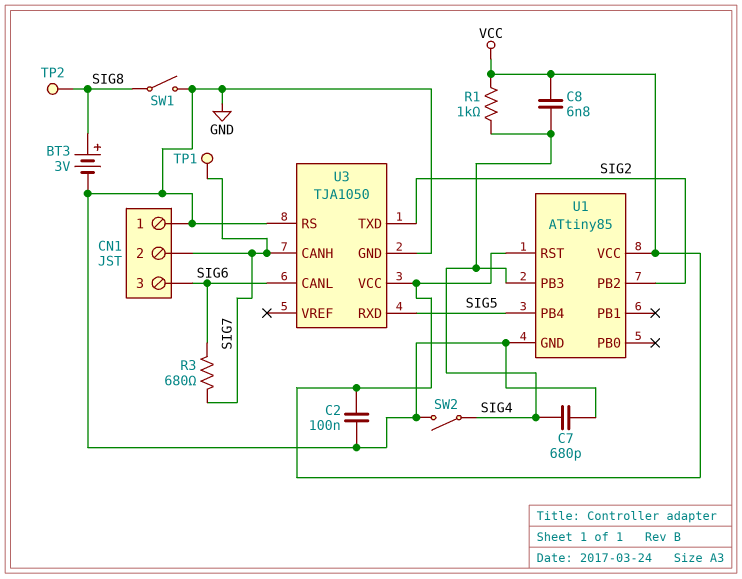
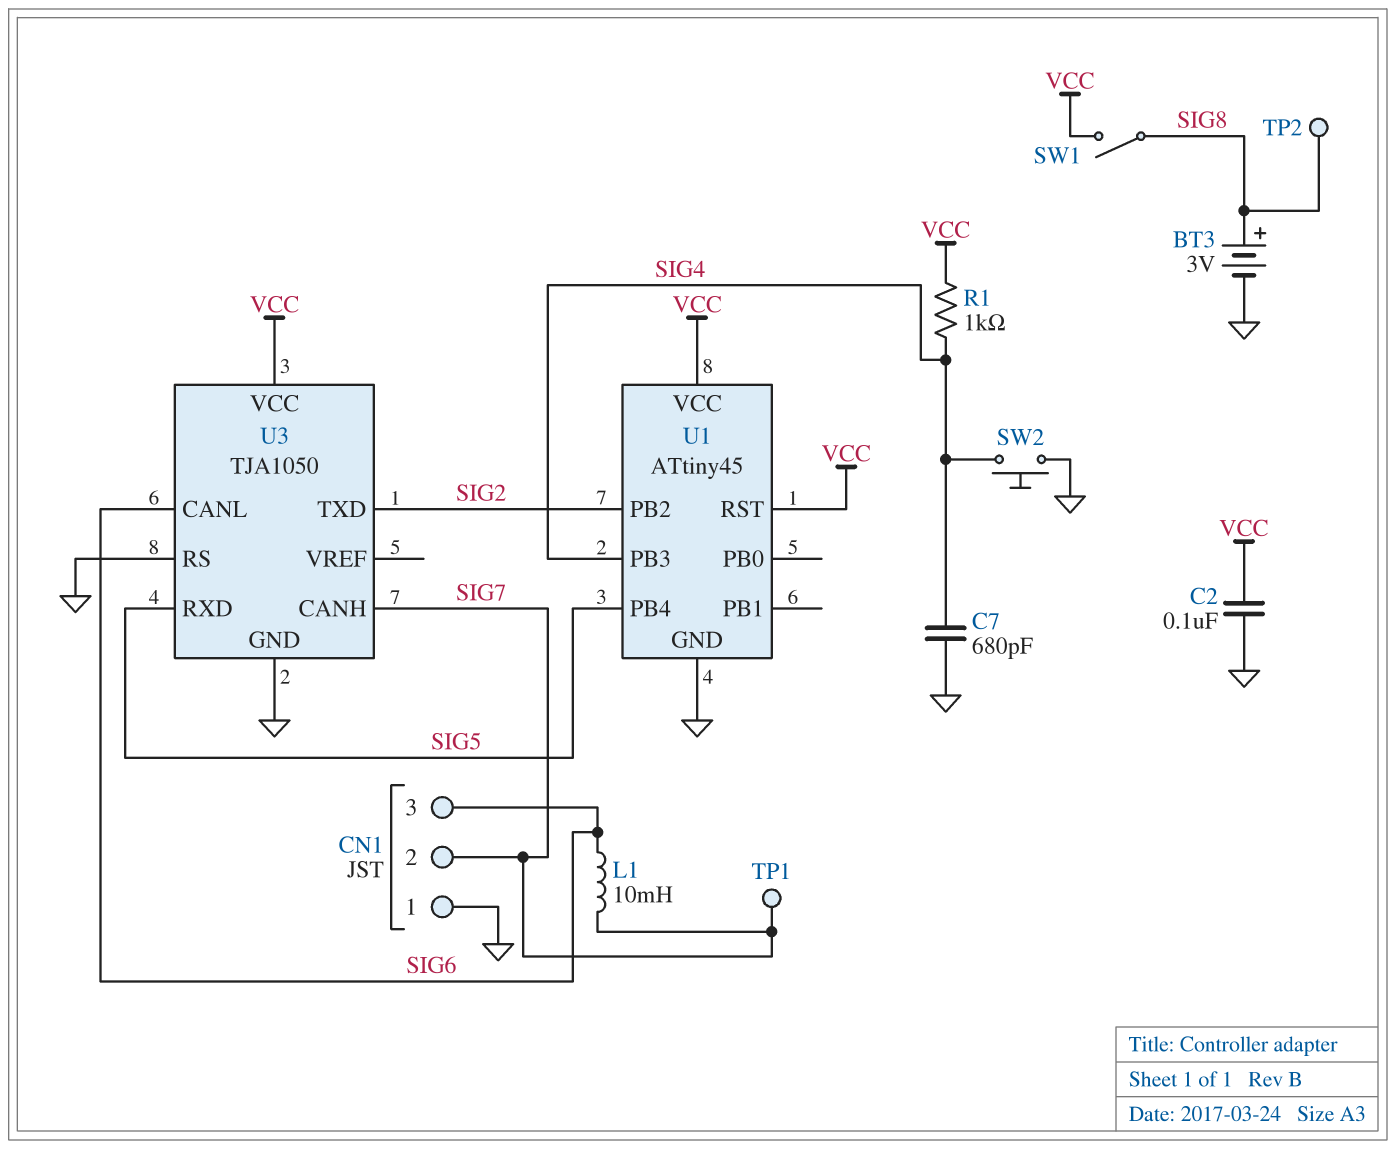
C8: 6.8nF (SIG4, VCC) -> none
L1: none -> 10mH (SIG6, SIG7)
R3: 680 (SIG6, SIG7) -> none
SW1: switch (GND, SIG8) -> switch (SIG8, VCC)
SW2: switch (GND, SIG4) -> button (GND, SIG4)
U1: ATtiny85 -> ATtiny45

